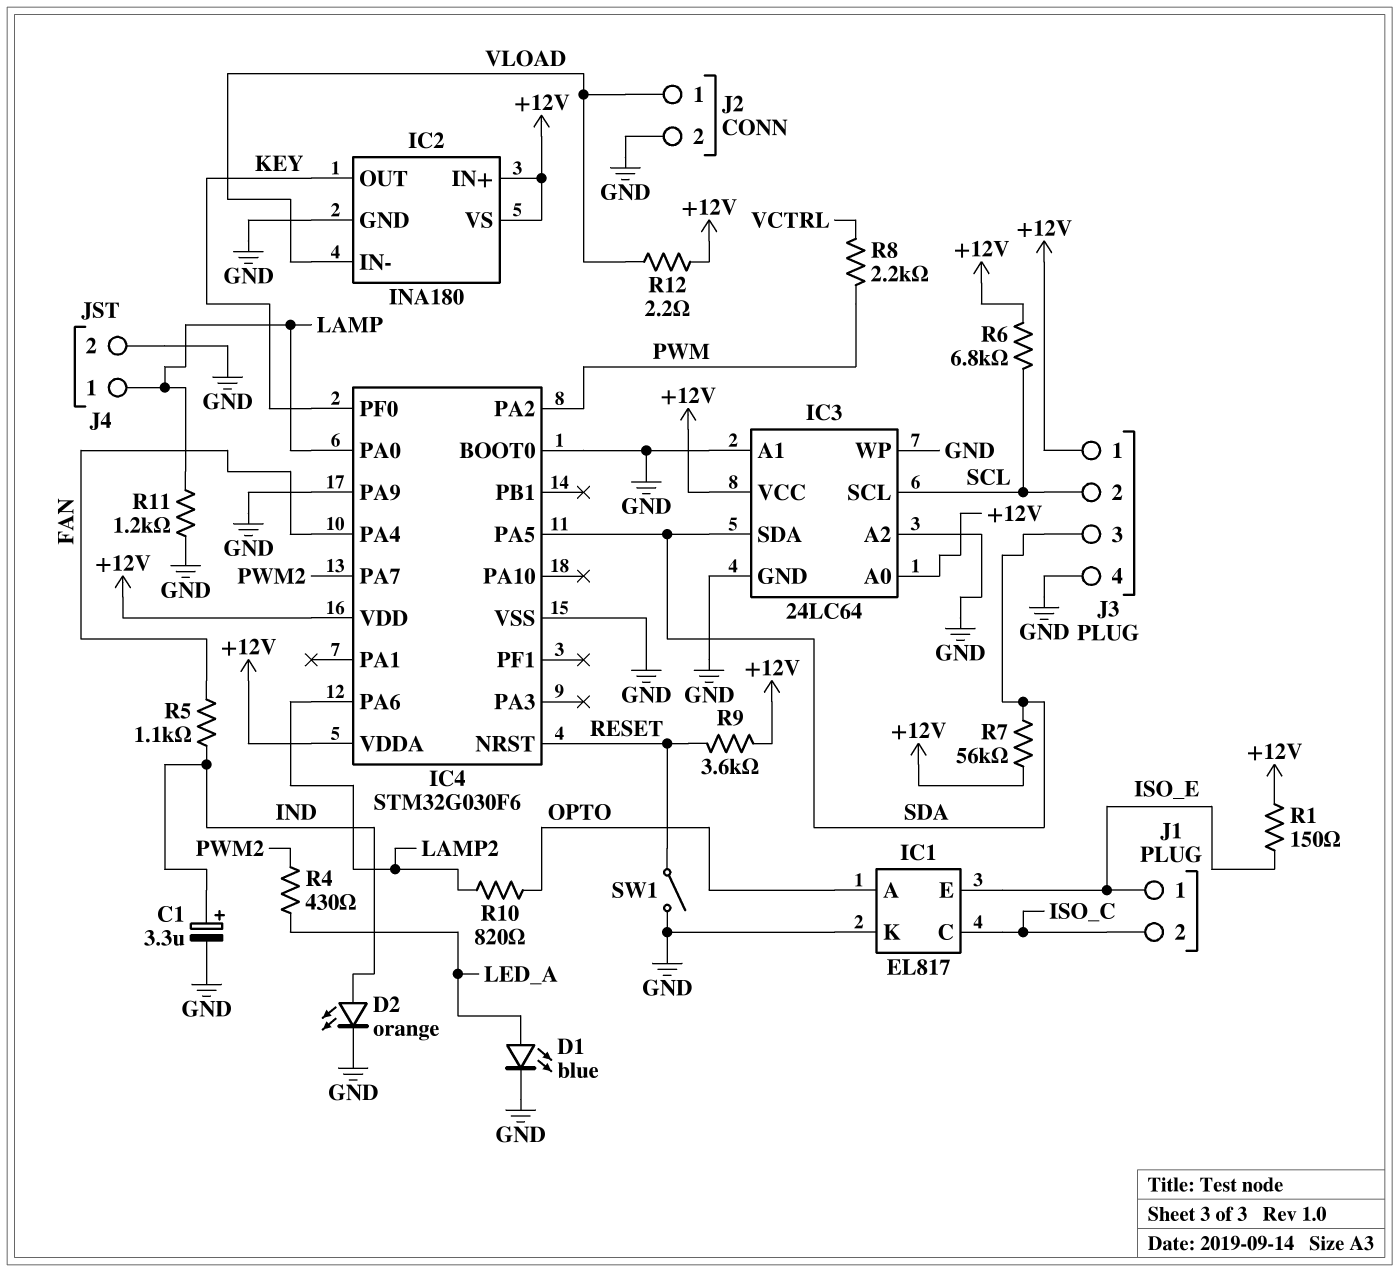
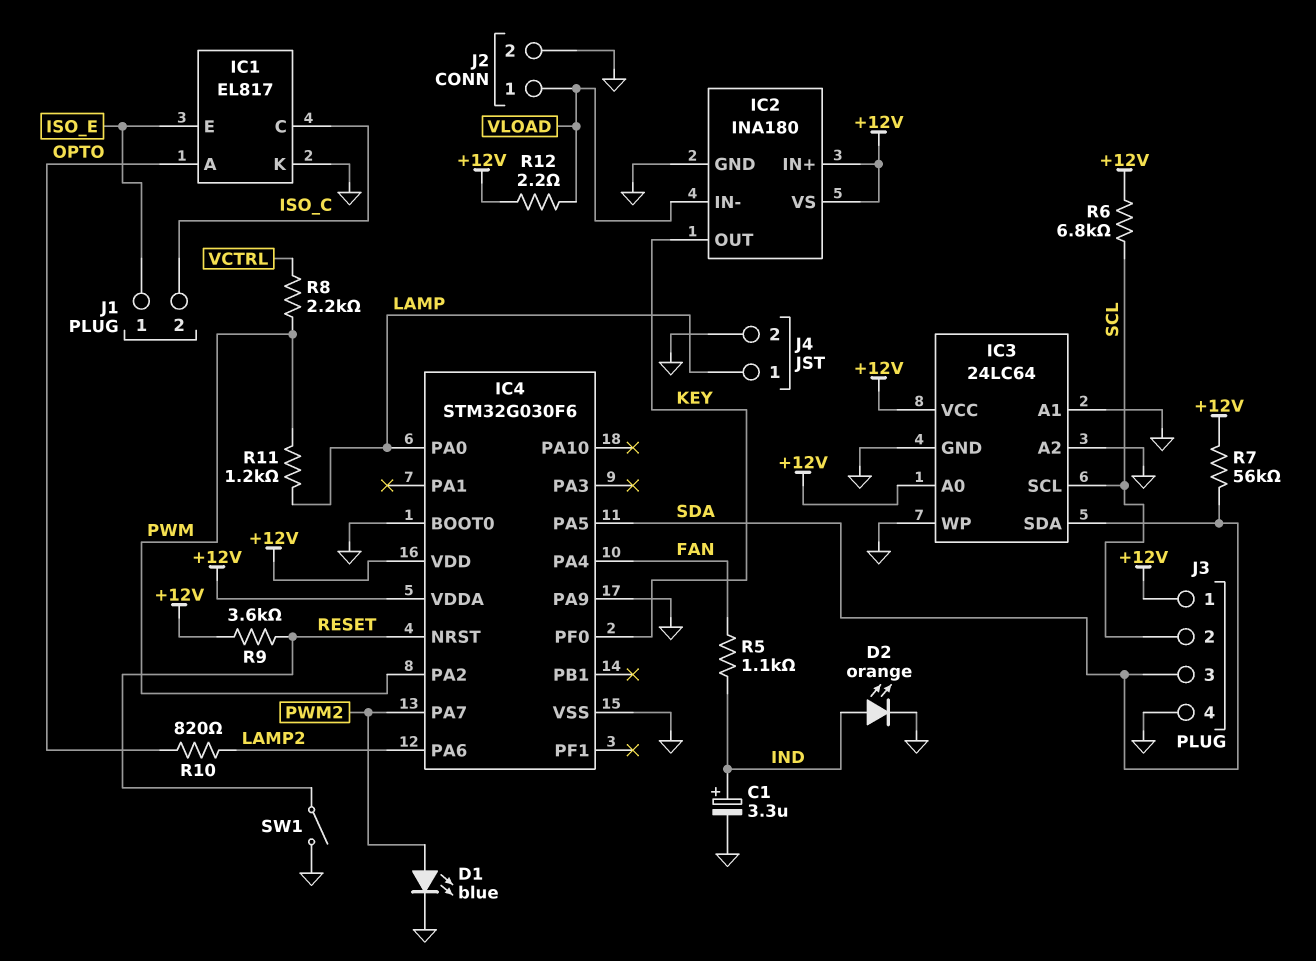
D1: LED blue (A LED_A, K GND) -> LED blue (A PWM2, K GND)
R1: 150 (+12V, ISO_E) -> none
R4: 430 (LED_A, PWM2) -> none
R11: 1.2k (GND, LAMP) -> 1.2k (LAMP, PWM)

